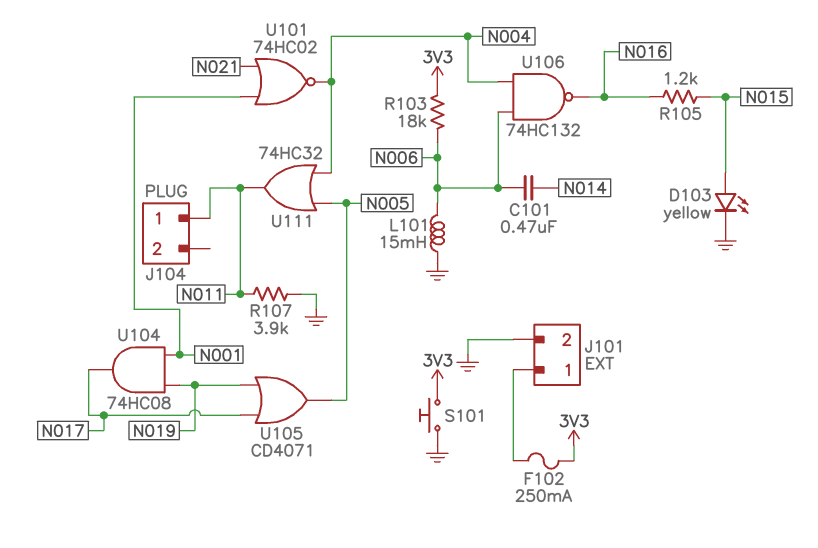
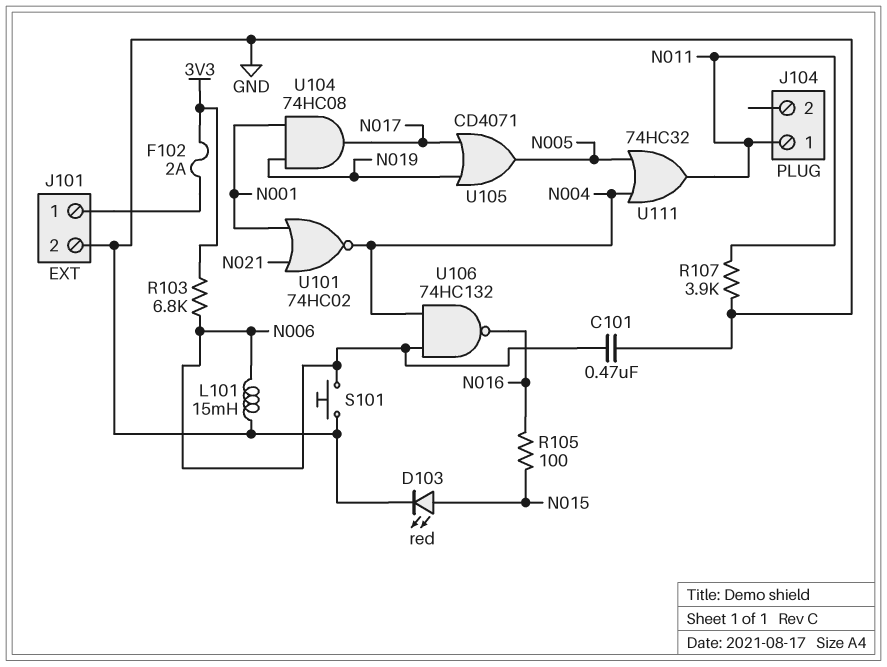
C101: 470nF (N006, N014) -> 470nF (GND, N006)
D103: LED yellow (A N015, K GND) -> LED red (A N015, K GND)
F102: 250mA (3V3, J101/1) -> 2A (3V3, J101/1)
R103: 18k (3V3, N006) -> 6.8k (3V3, N006)
R105: 1.2k (N015, N016) -> 100 (N015, N016)
S101: button (3V3, GND) -> button (GND, N006)

